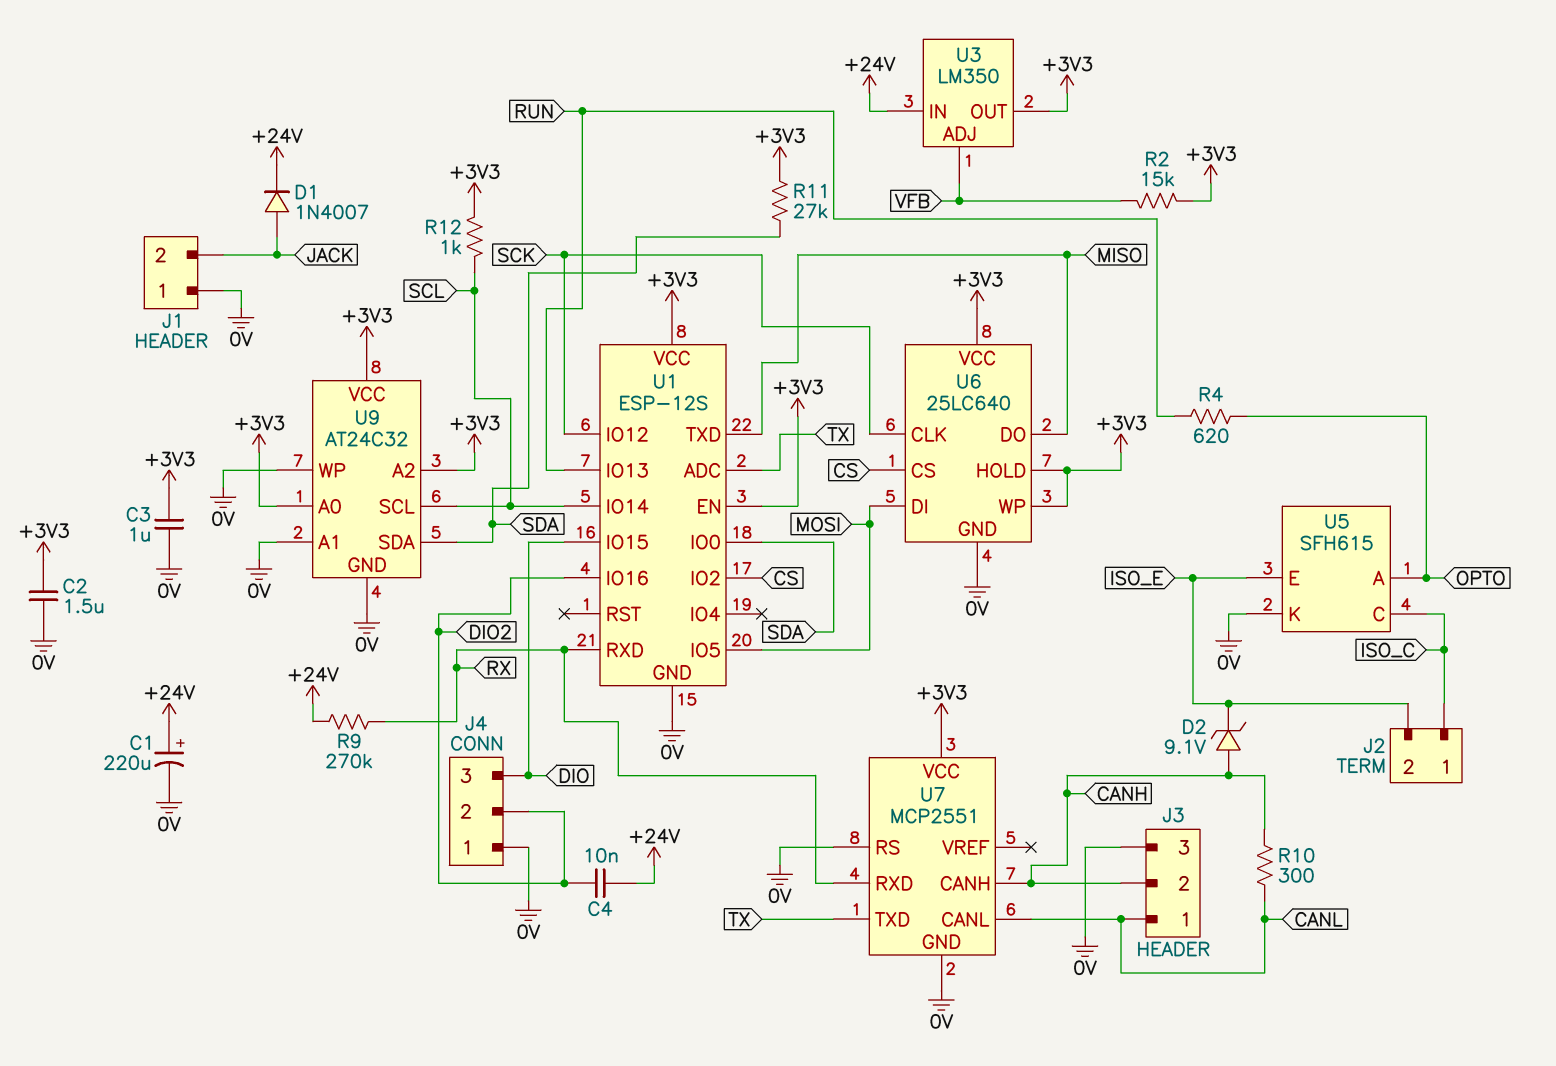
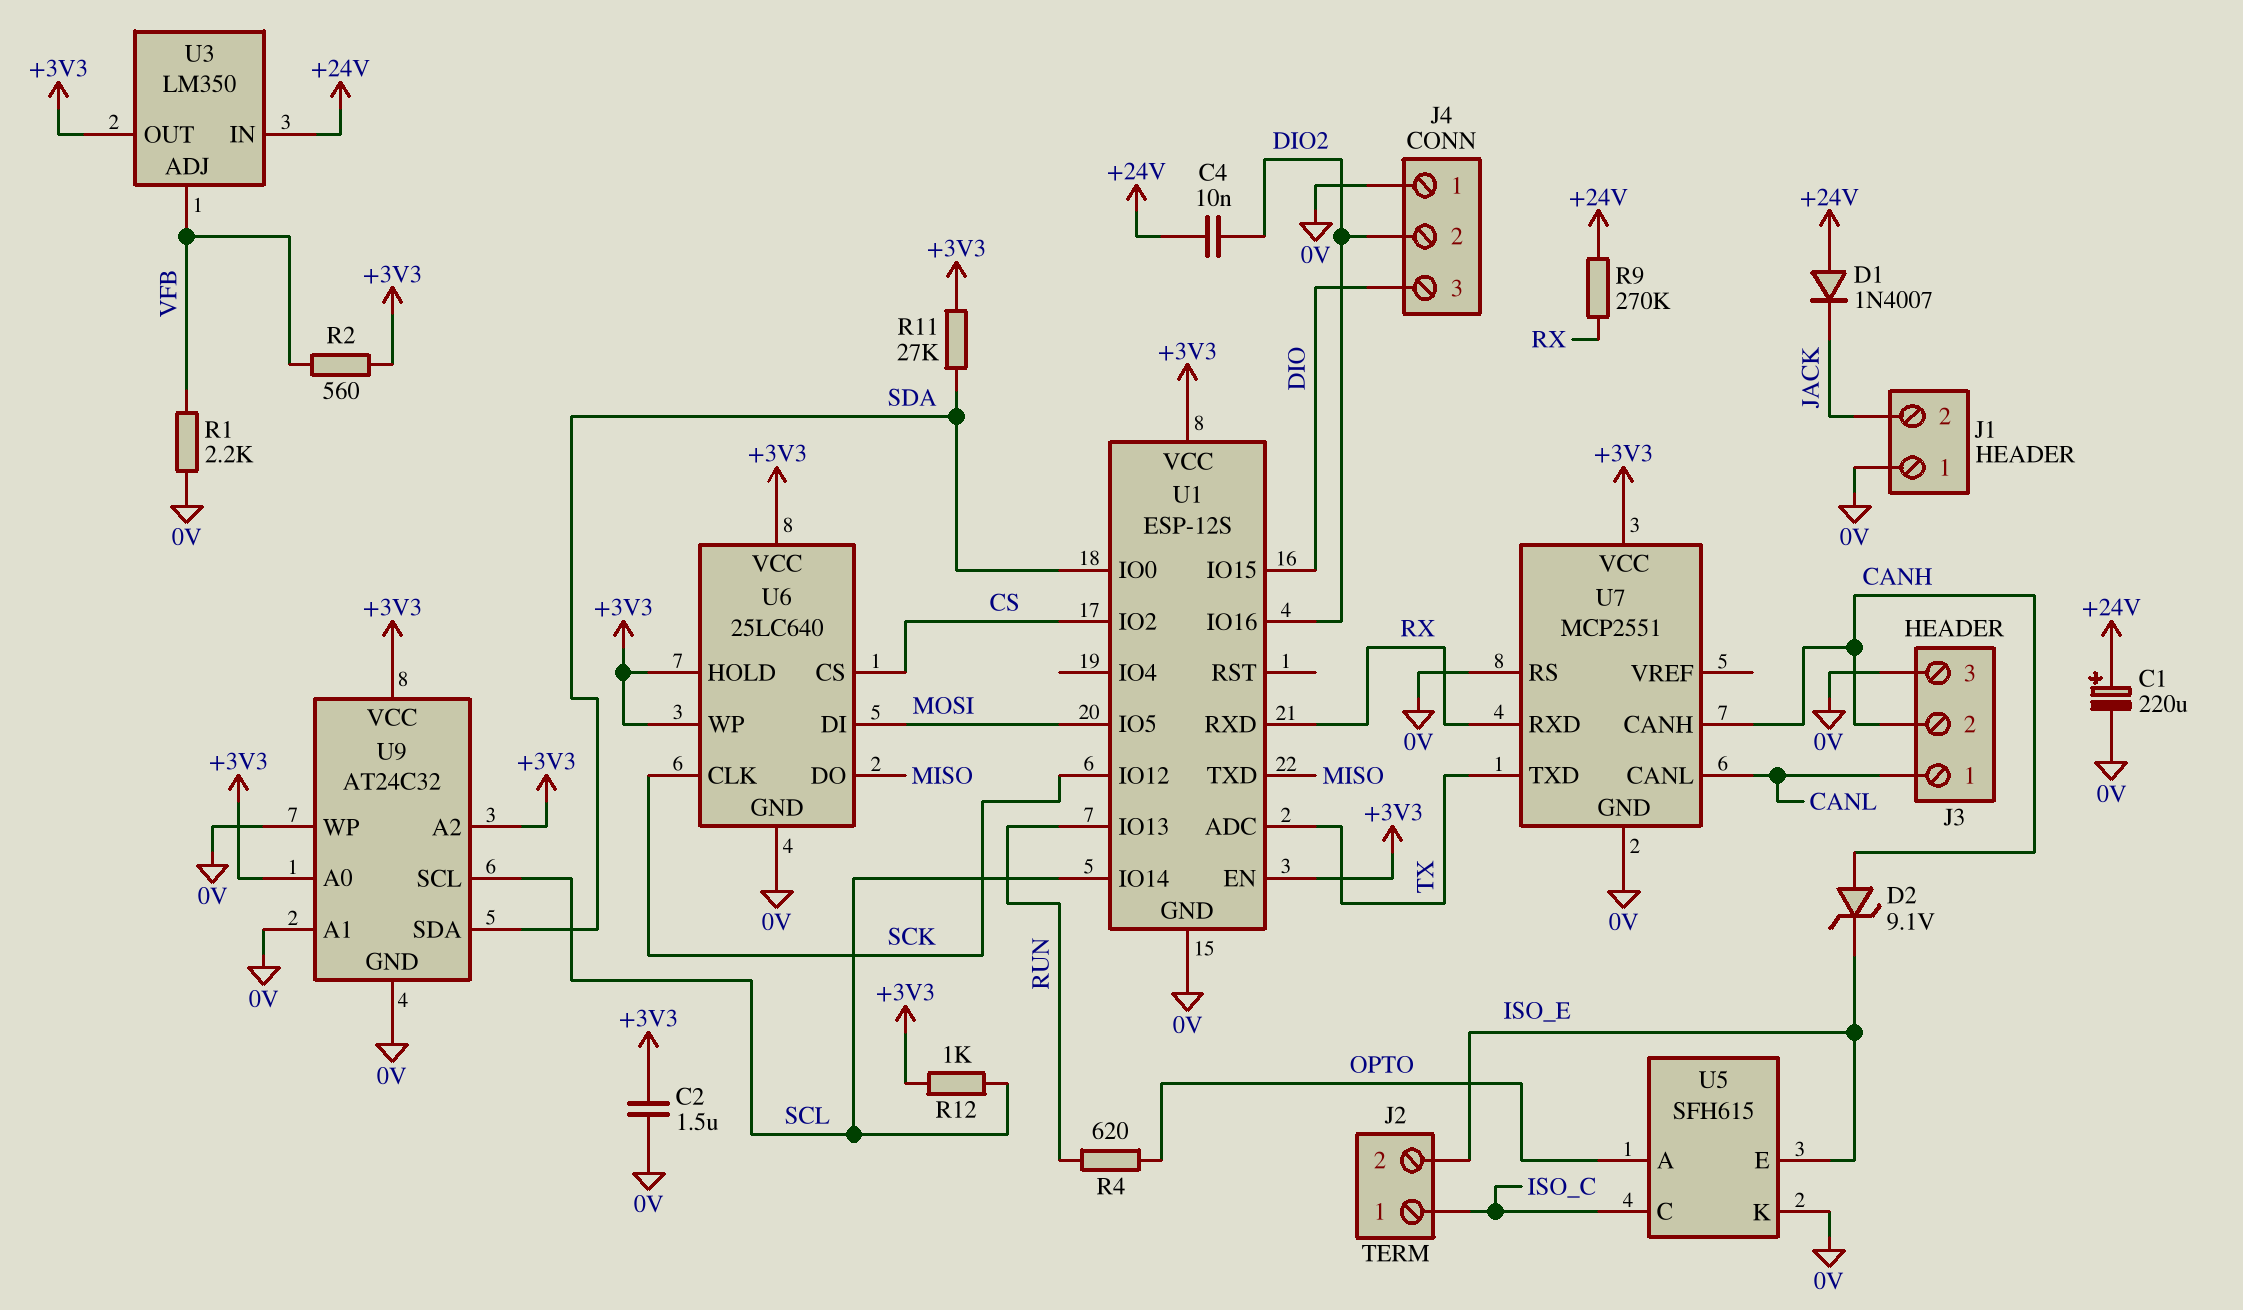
C3: 1uF (+3V3, 0V) -> none
D1: diode 1N4007 (A JACK, K +24V) -> diode 1N4007 (A +24V, K JACK)
R1: none -> 2.2k (0V, VFB)
R2: 15k (+3V3, VFB) -> 560 (+3V3, VFB)
R10: 300 (CANH, CANL) -> none

